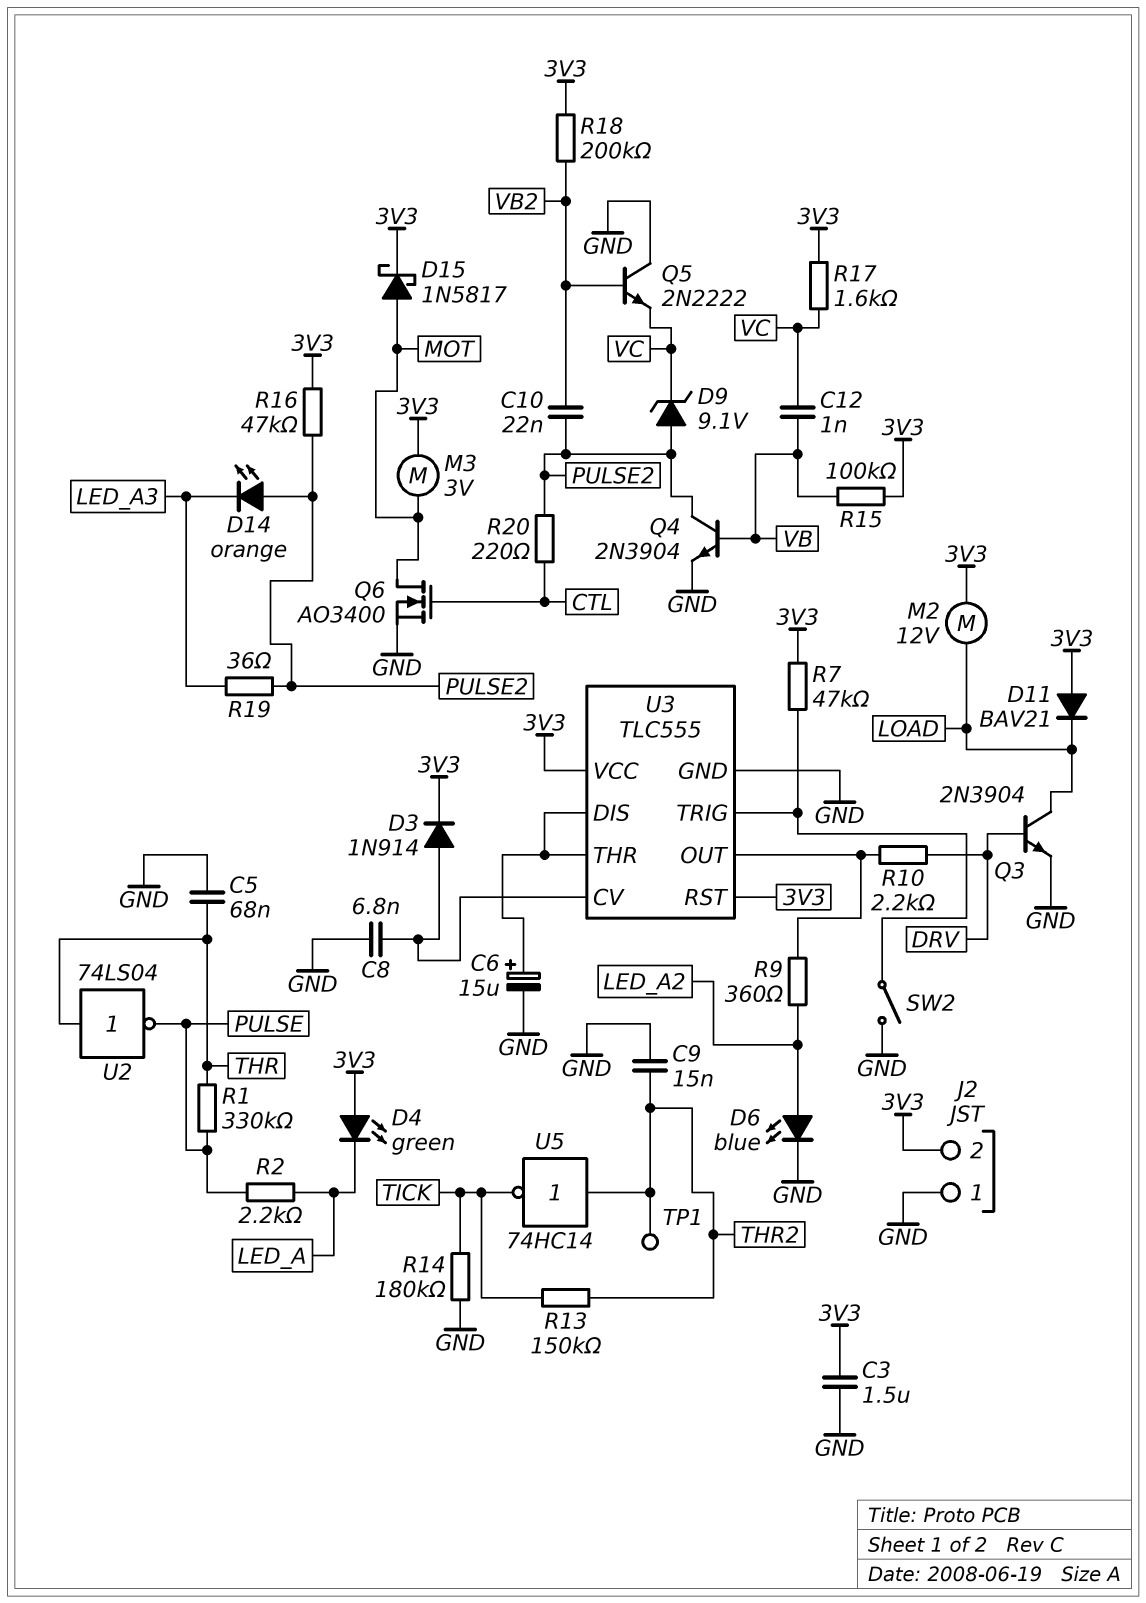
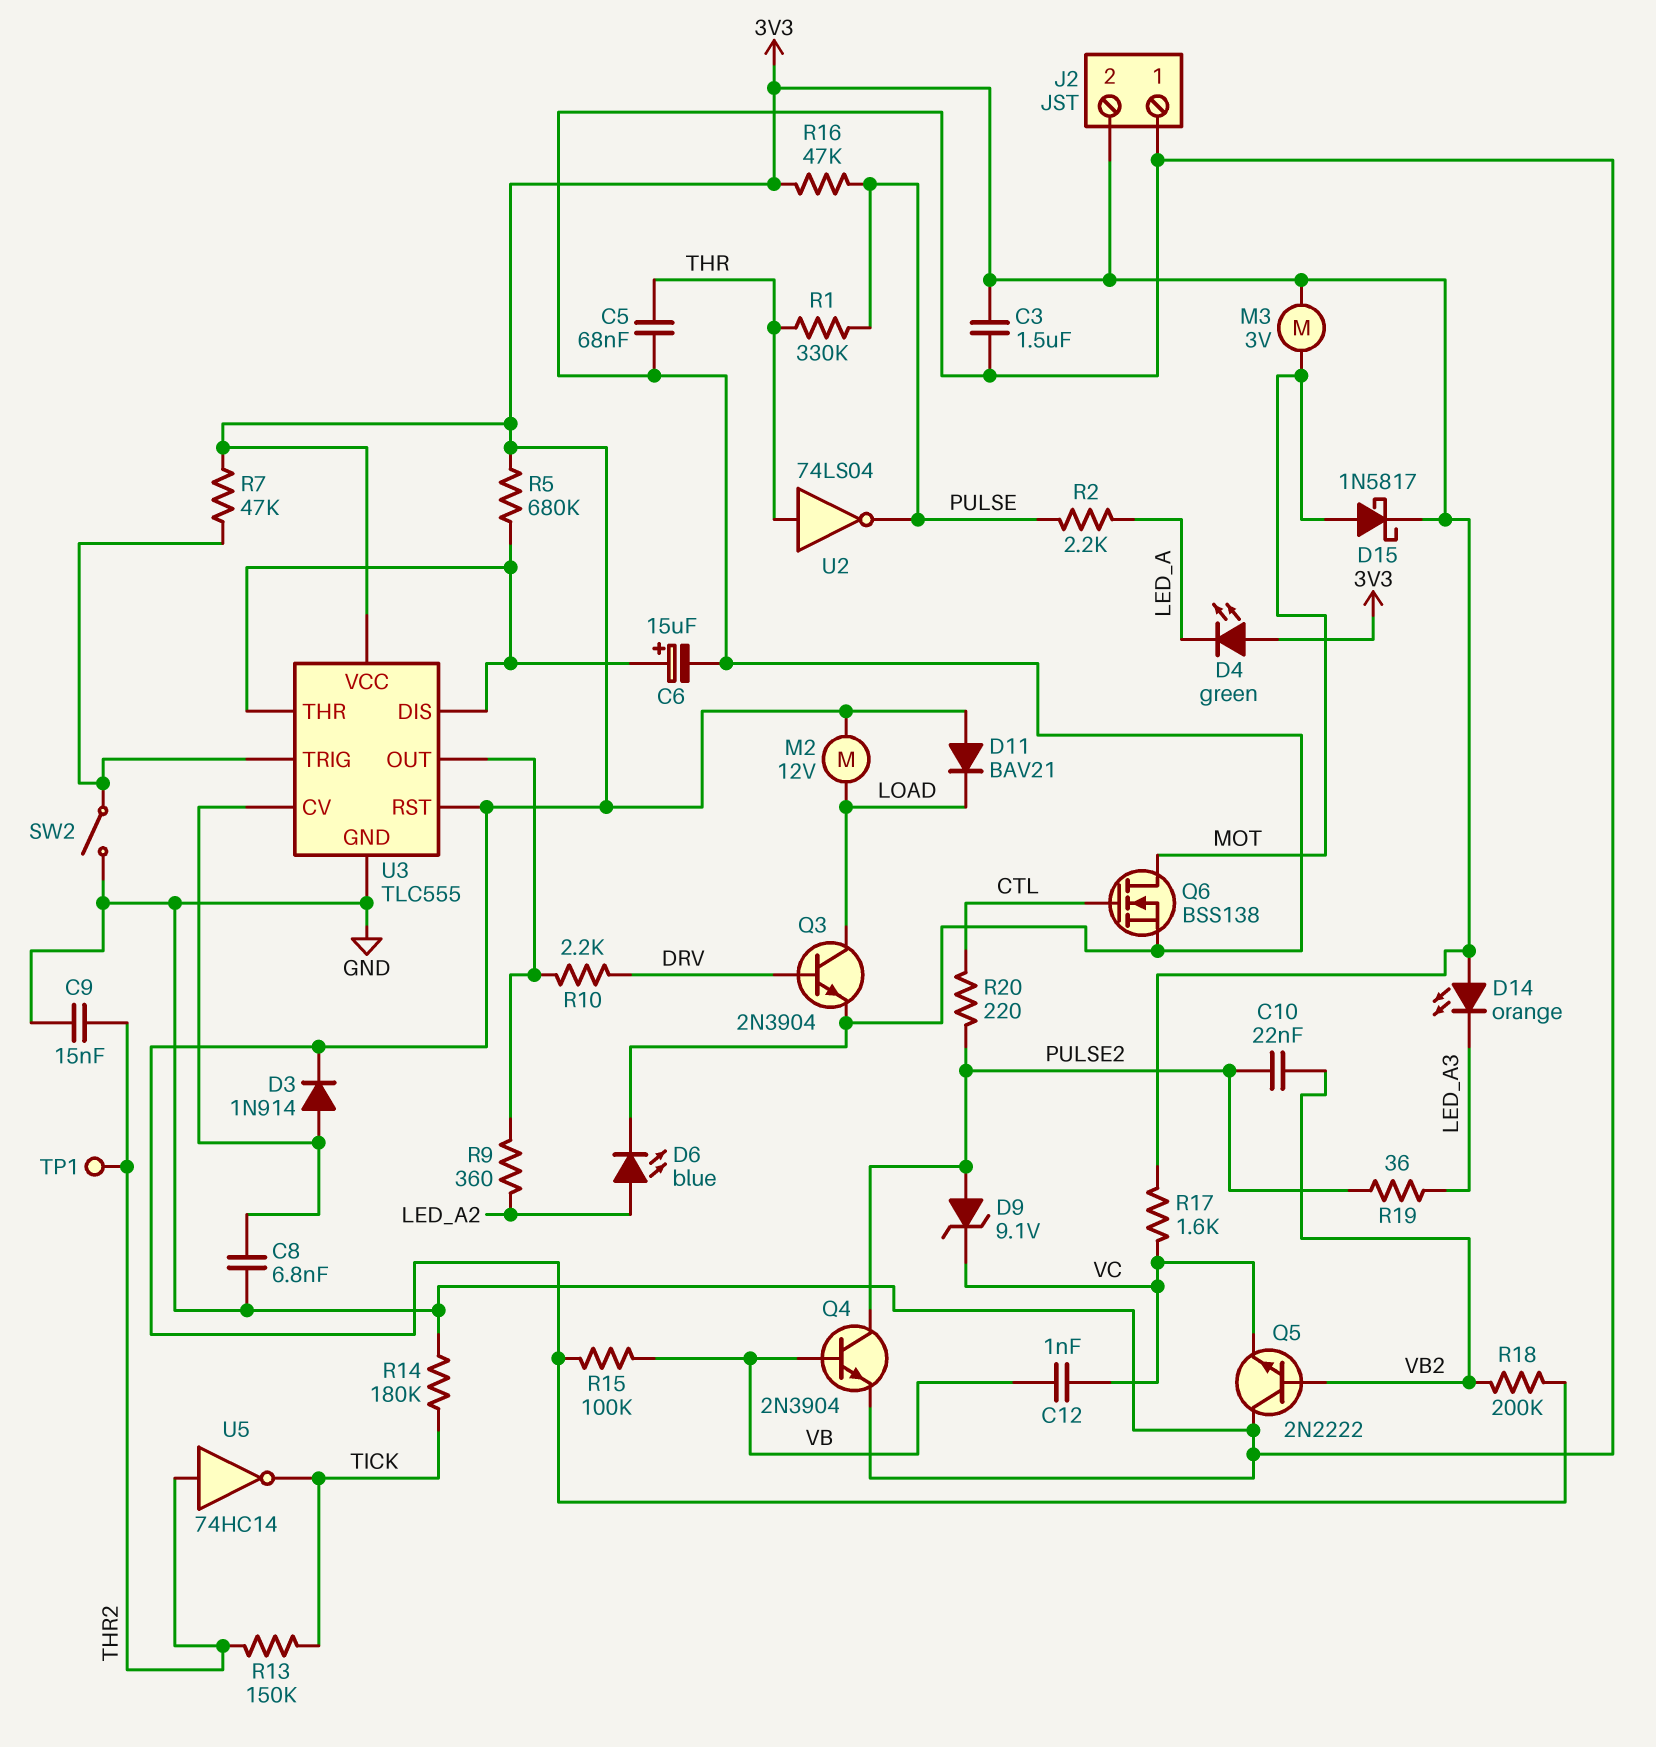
D14: LED orange (A PULSE2, K LED_A3) -> LED orange (A 3V3, K LED_A3)
Q6: NMOS AO3400 (G CTL, D MOT, S GND) -> NMOS BSS138 (G CTL, D MOT, S GND)
R5: none -> 680k (3V3, U3/DIS)
R16: 47k (3V3, PULSE2) -> 47k (3V3, PULSE)

